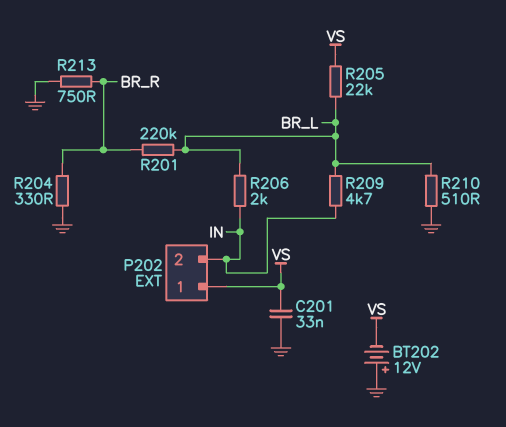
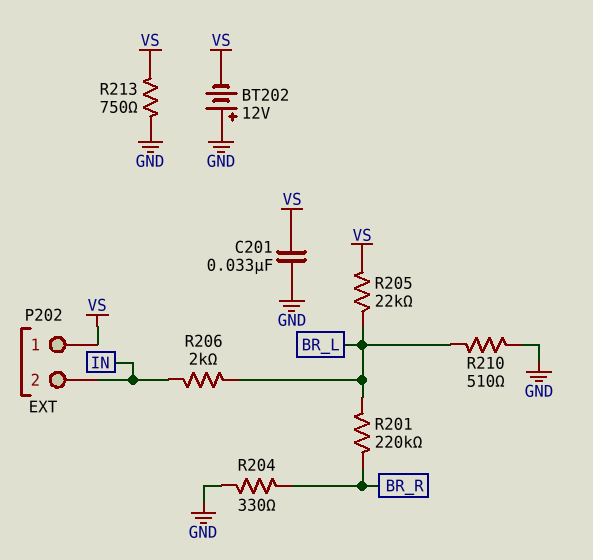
R209: 4.7k (BR_L, IN) -> none
R213: 750 (BR_R, GND) -> 750 (GND, VS)

